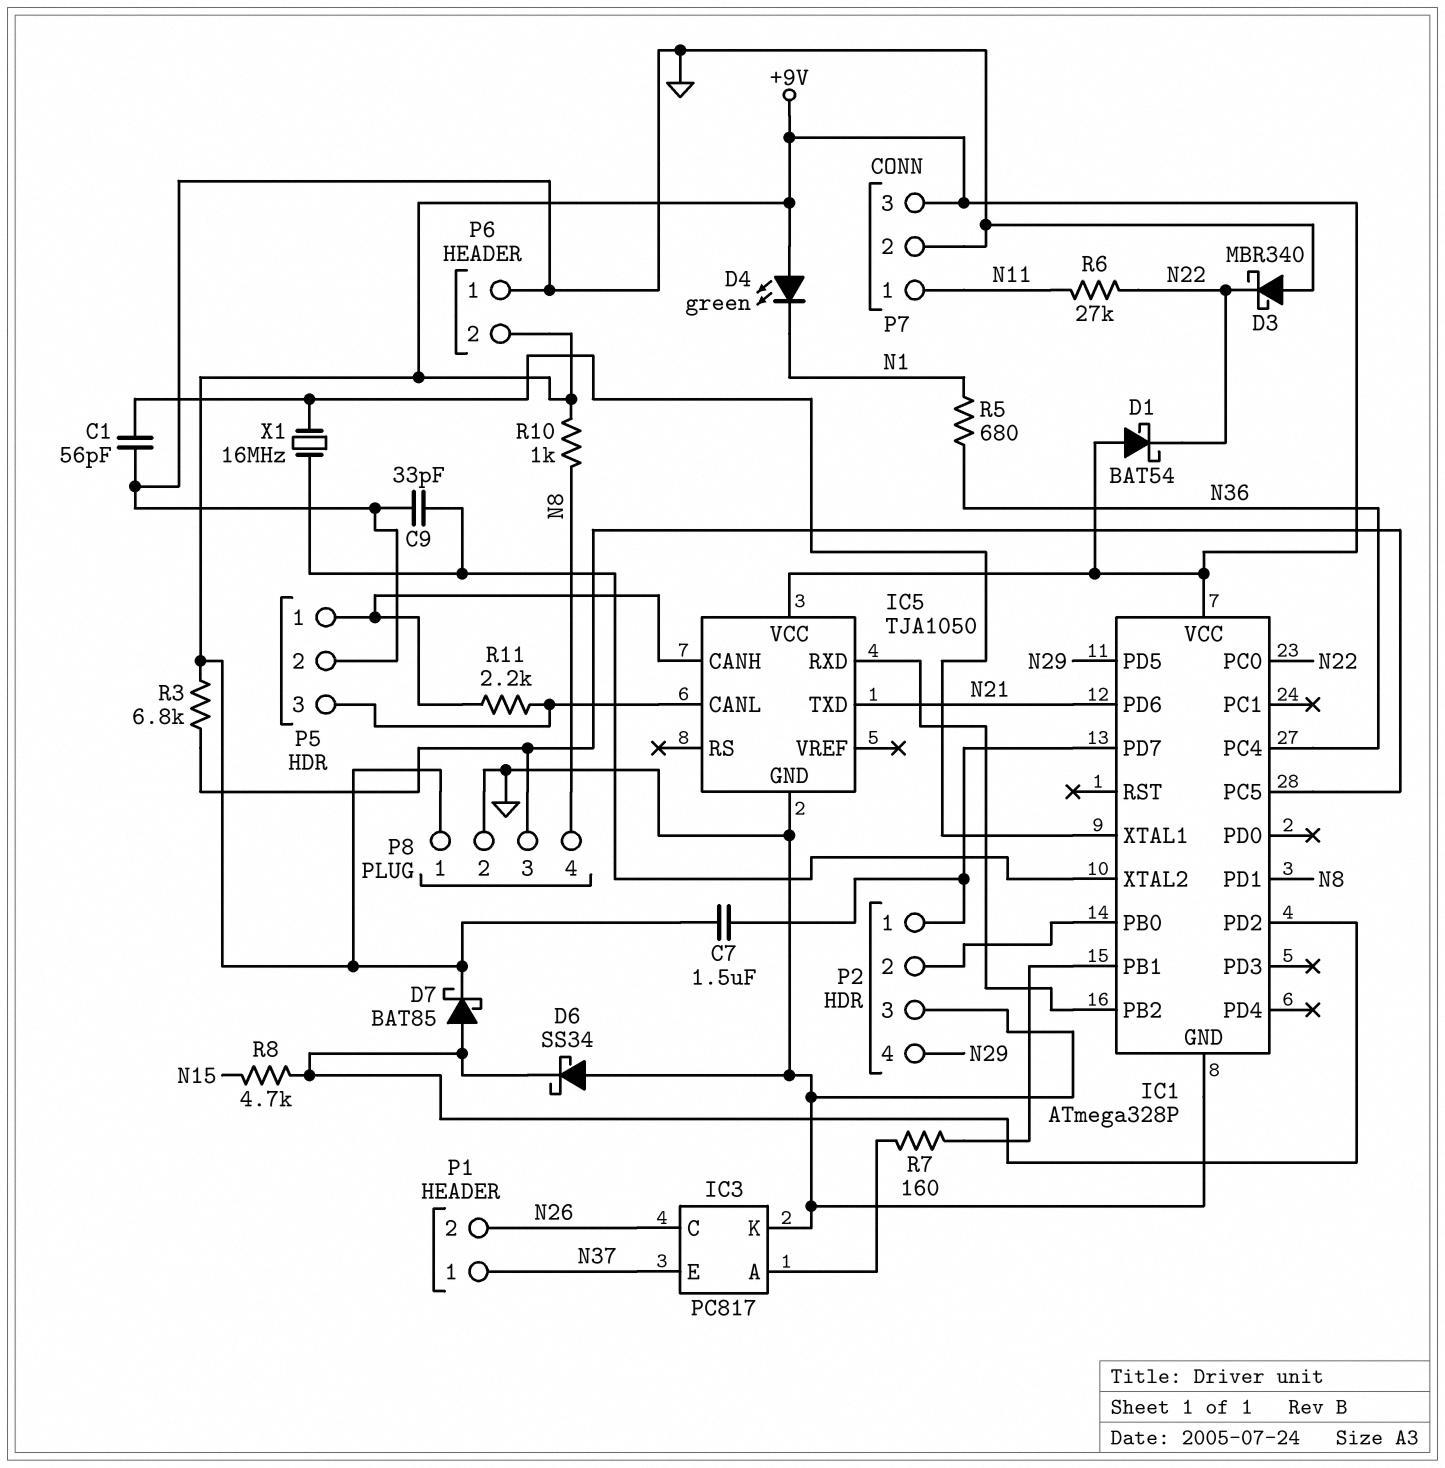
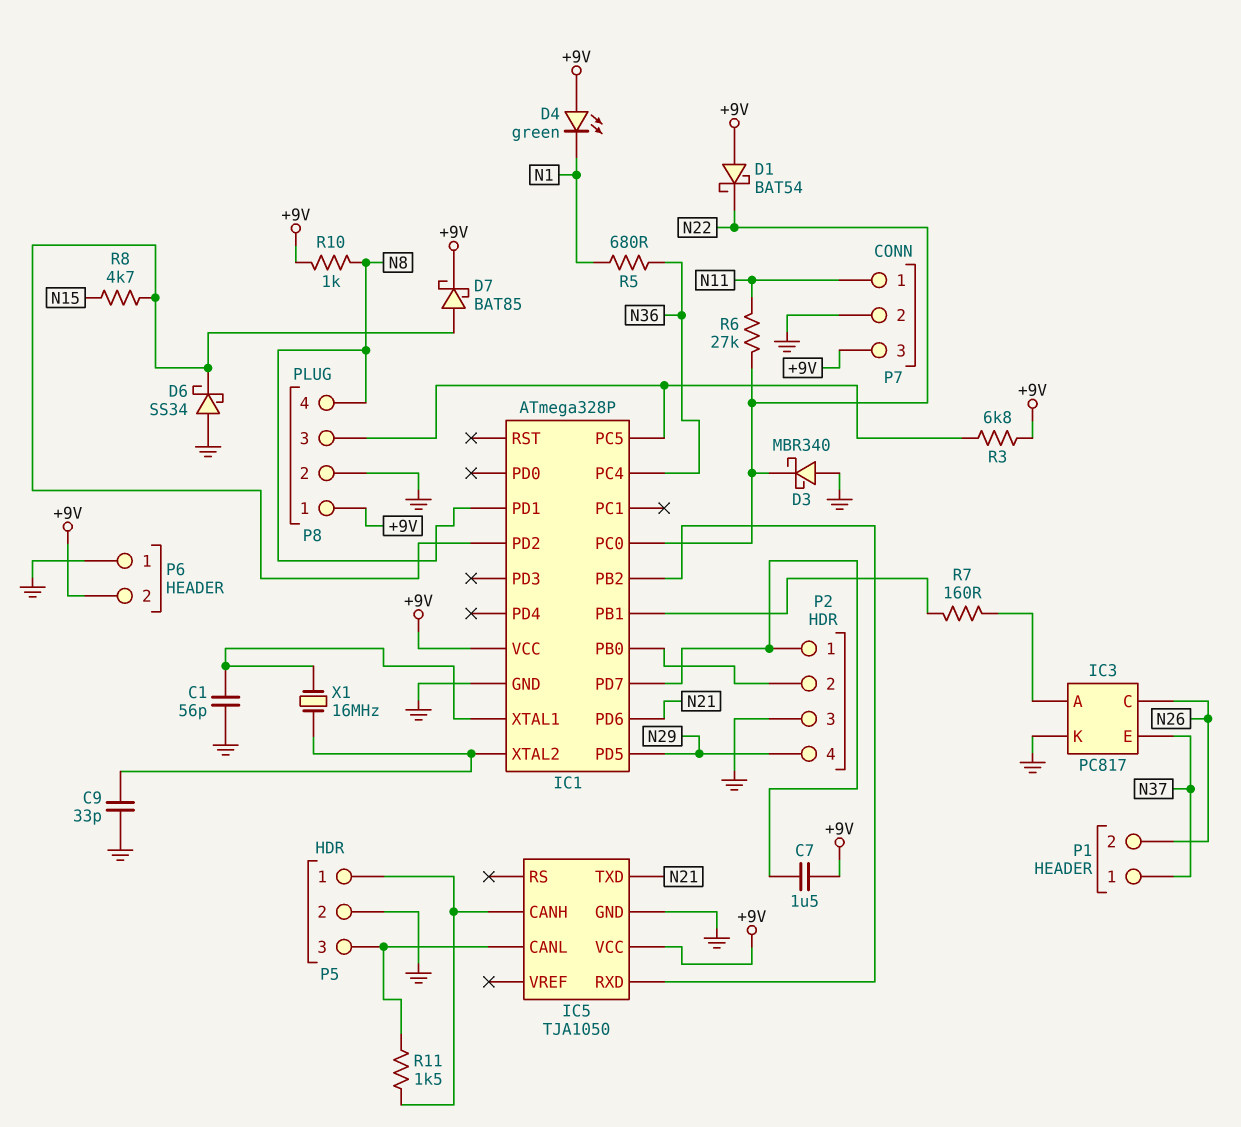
R11: 2.2k (IC5/CANH, IC5/CANL) -> 1.5k (IC5/CANH, IC5/CANL)

